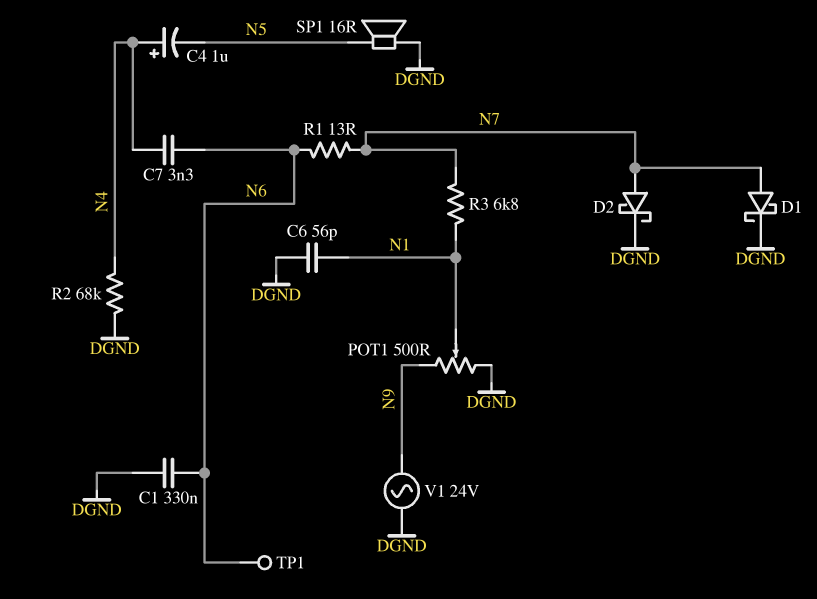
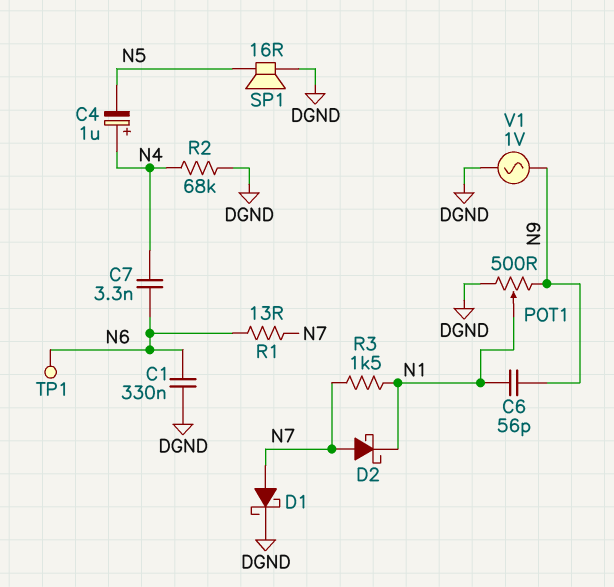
C6: 56pF (DGND, N1) -> 56pF (N1, N9)
D2: schottky (A N7, K DGND) -> schottky (A N7, K N1)
R3: 6.8k (N1, N7) -> 1.5k (N1, N7)
V1: AC 24V (DGND, N9) -> AC 1V (DGND, N9)

